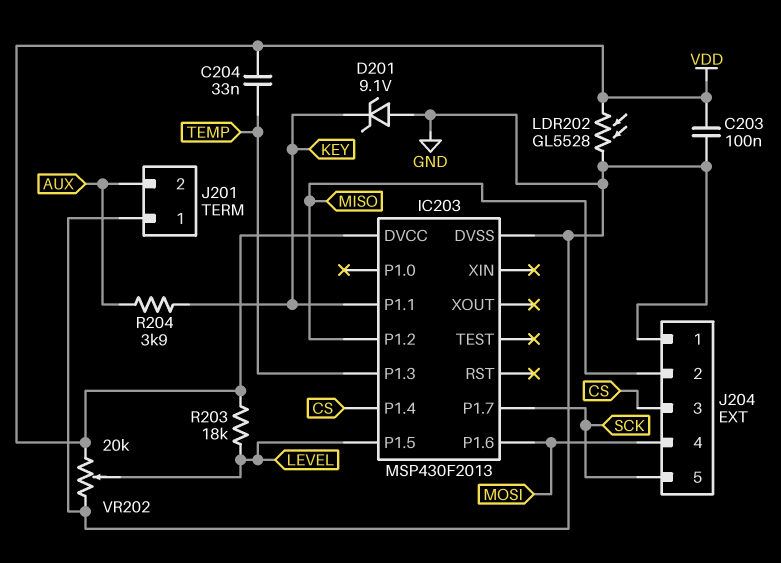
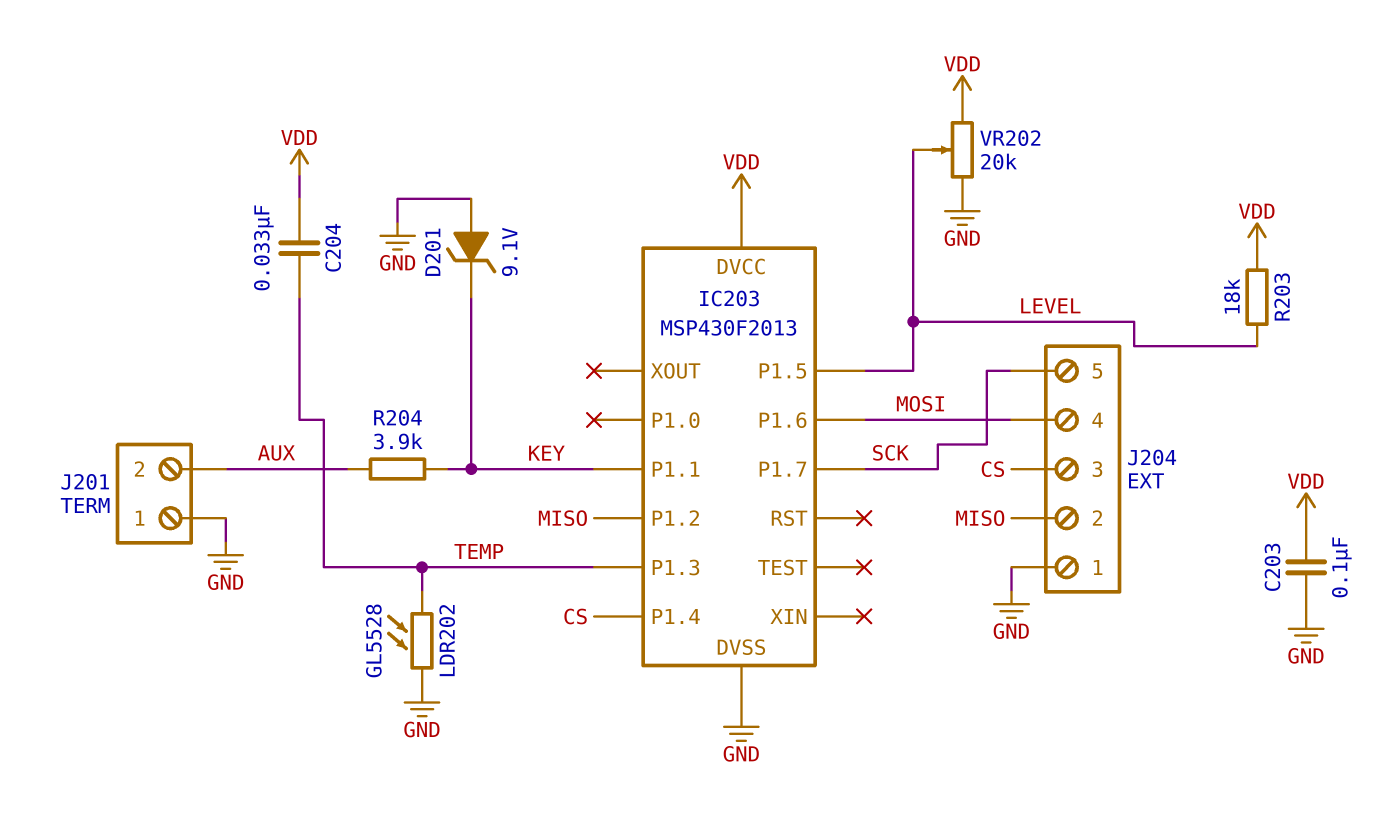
LDR202: GL5528 (GND, VDD) -> GL5528 (GND, TEMP)

